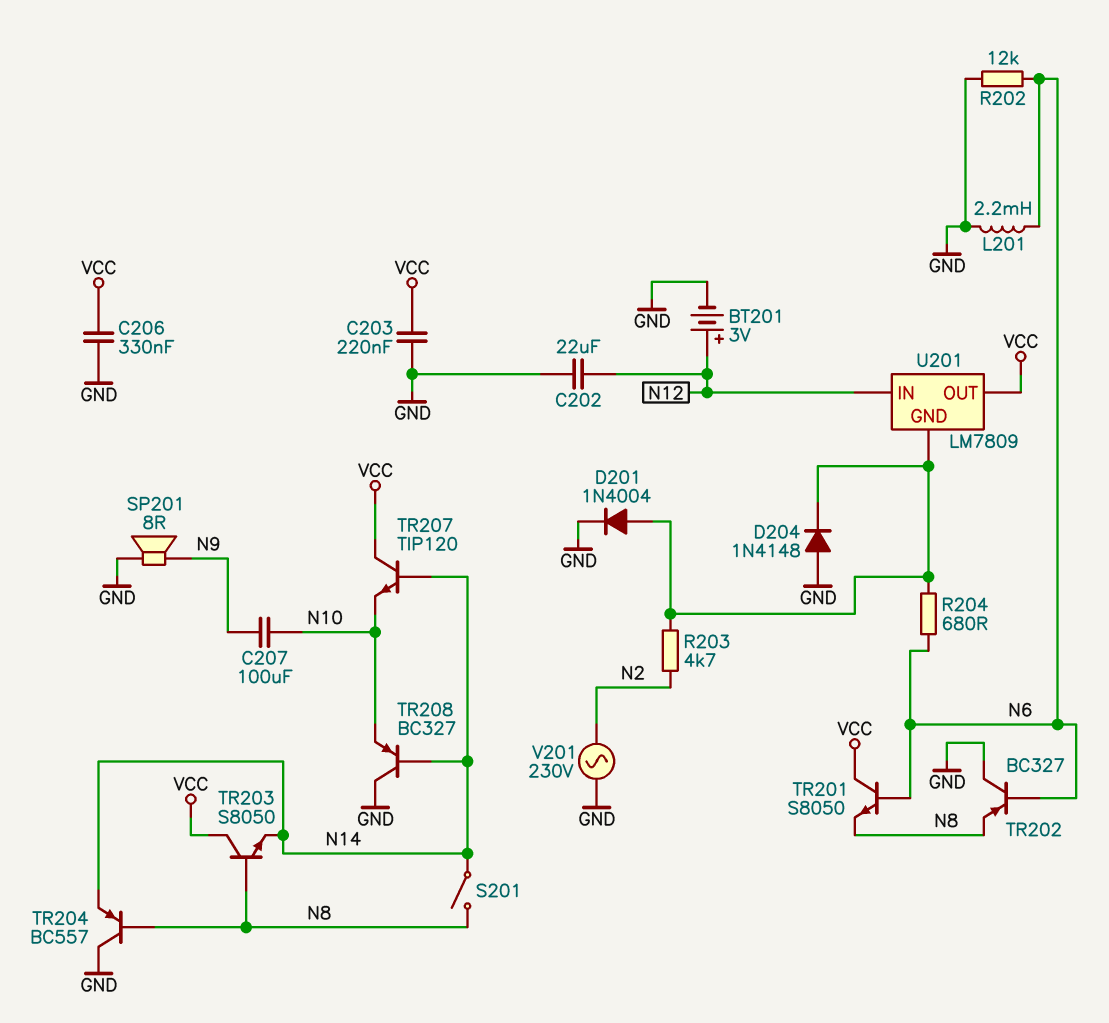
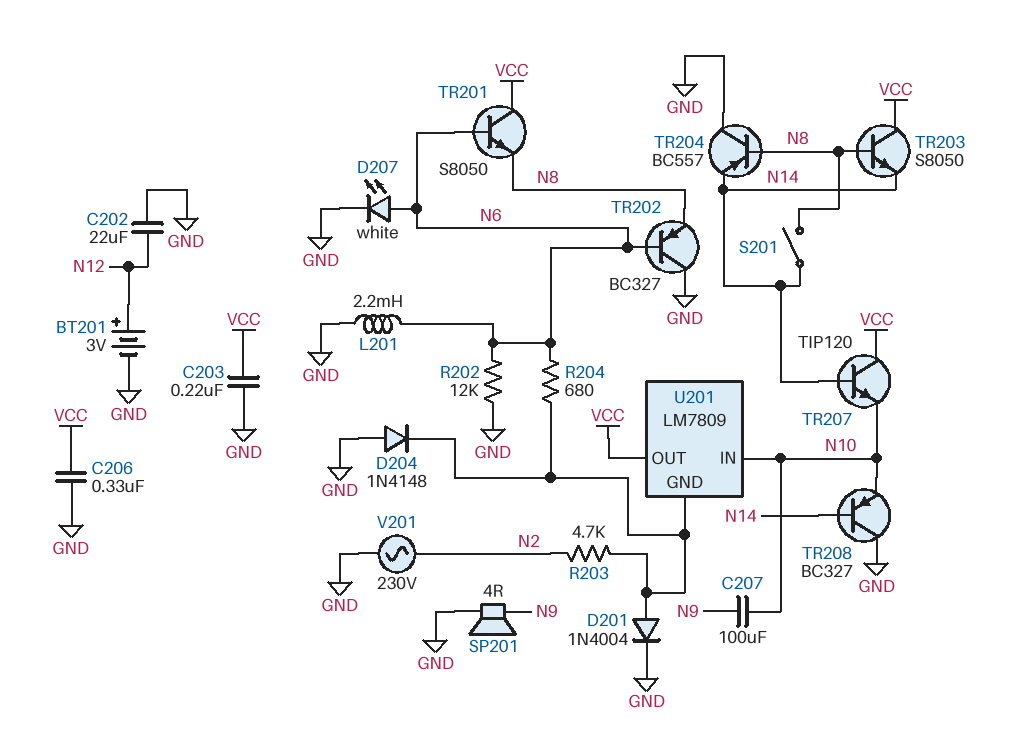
D207: none -> LED white (A N6, K GND)
SP201: speaker 8R (GND, N9) -> speaker 4R (GND, N9)
U201 pin IN: N12 -> N10

